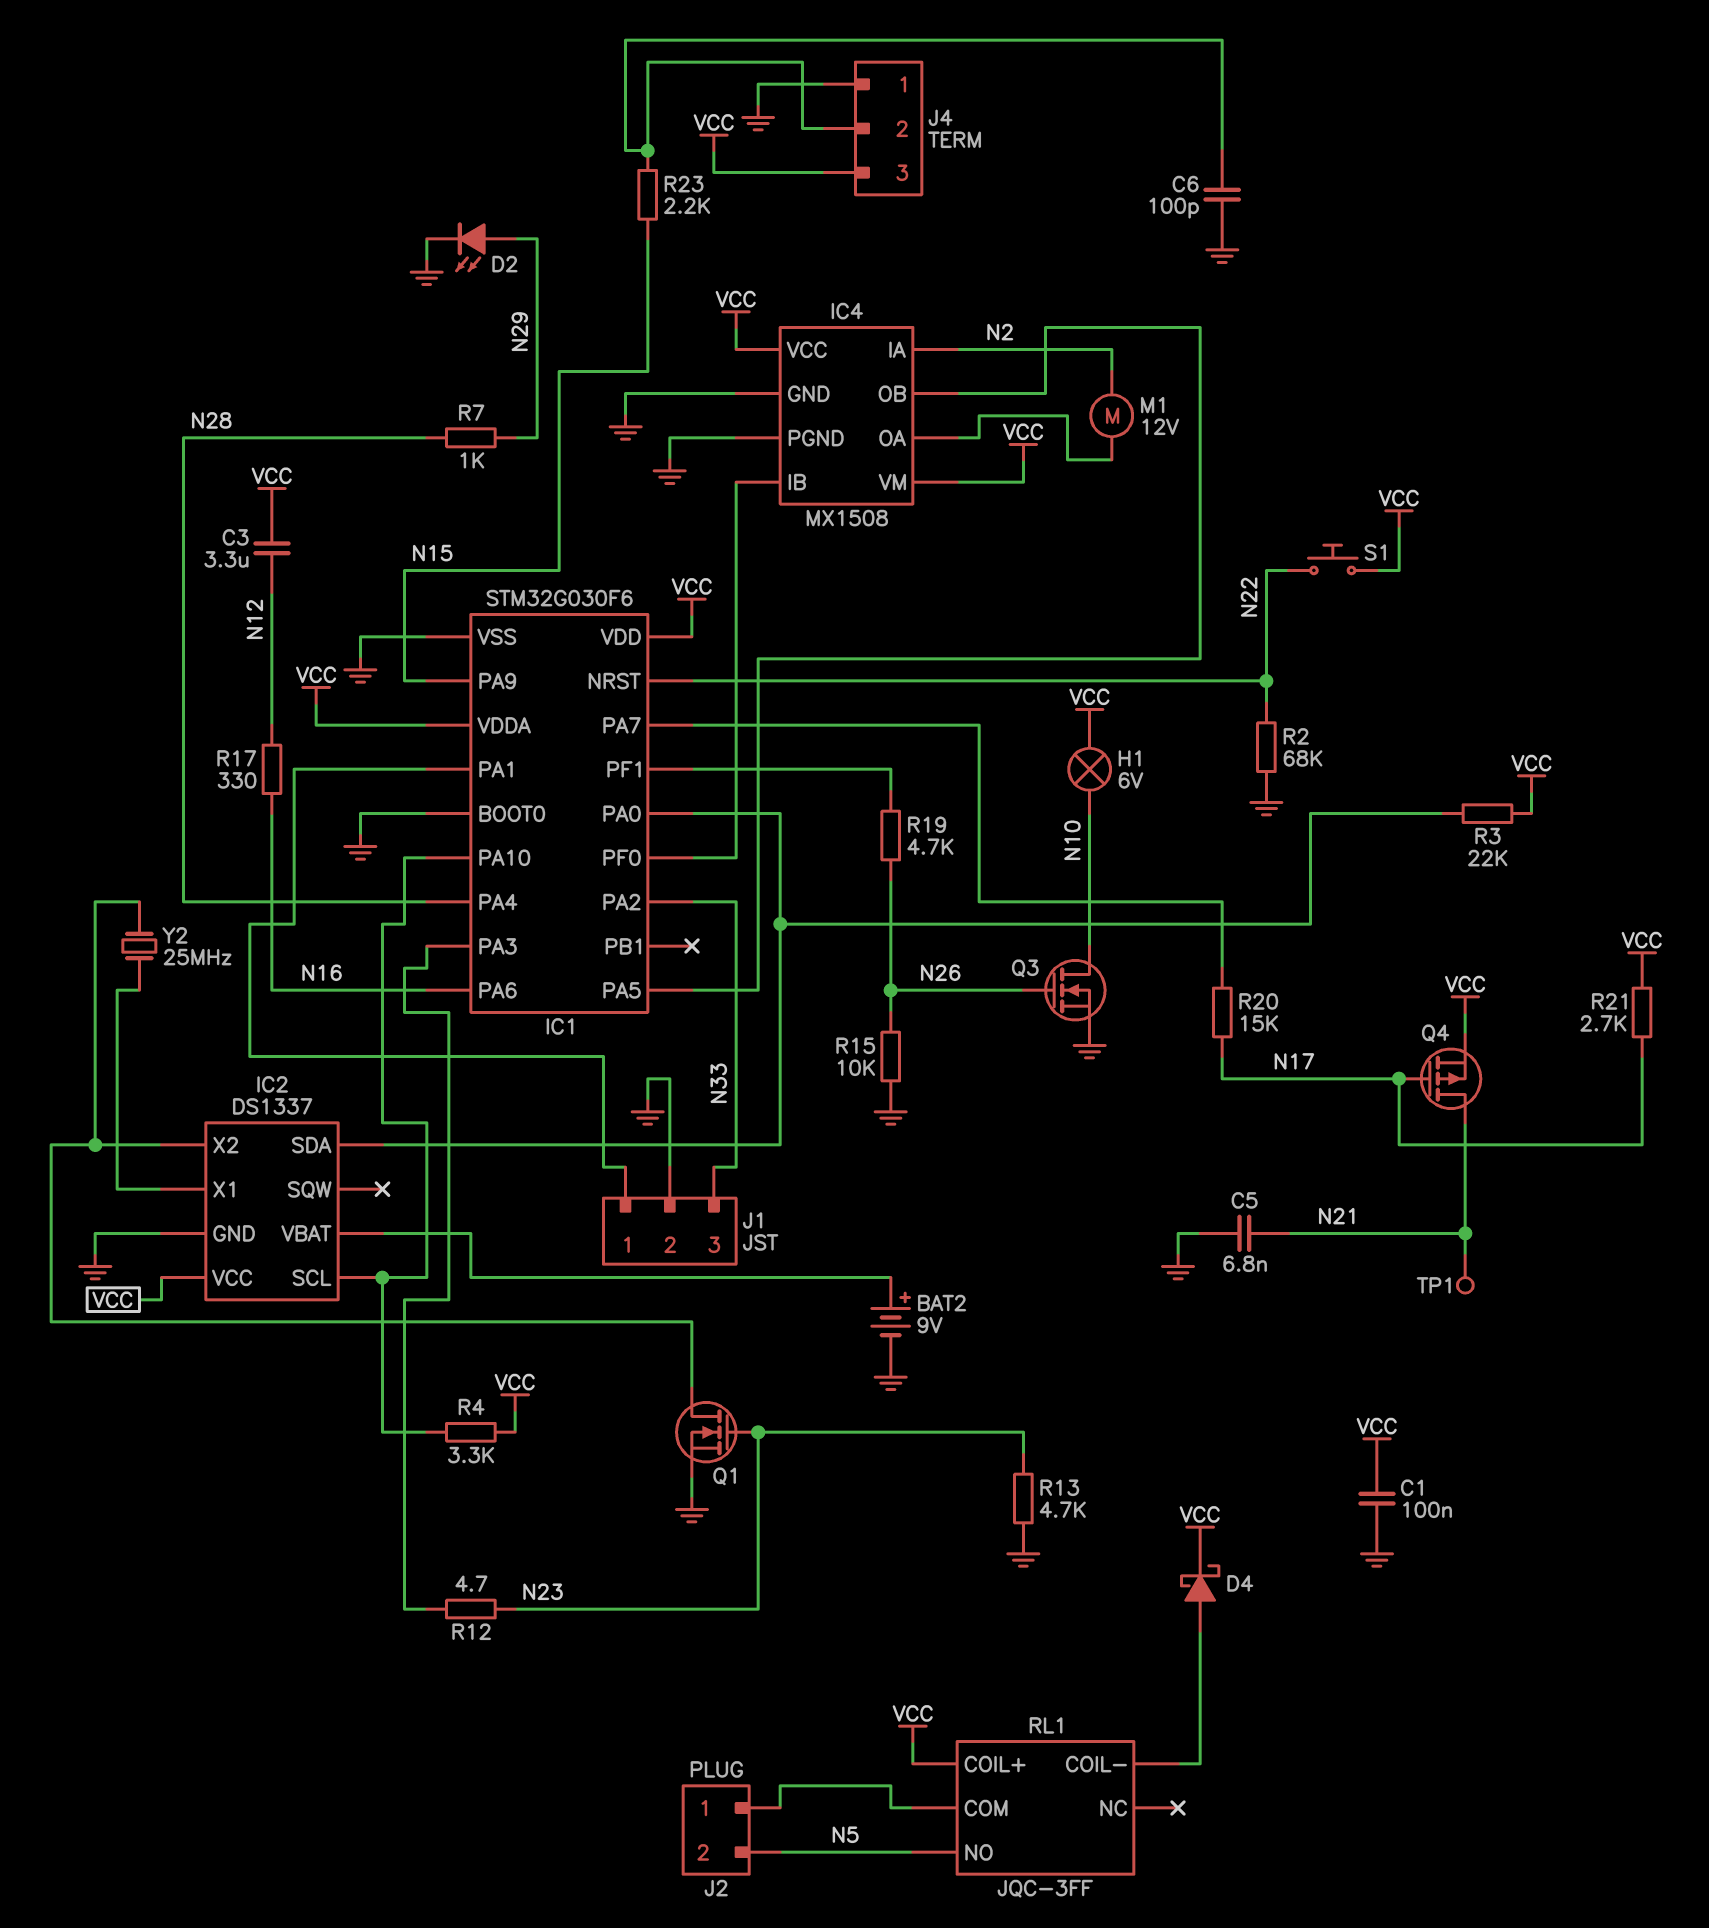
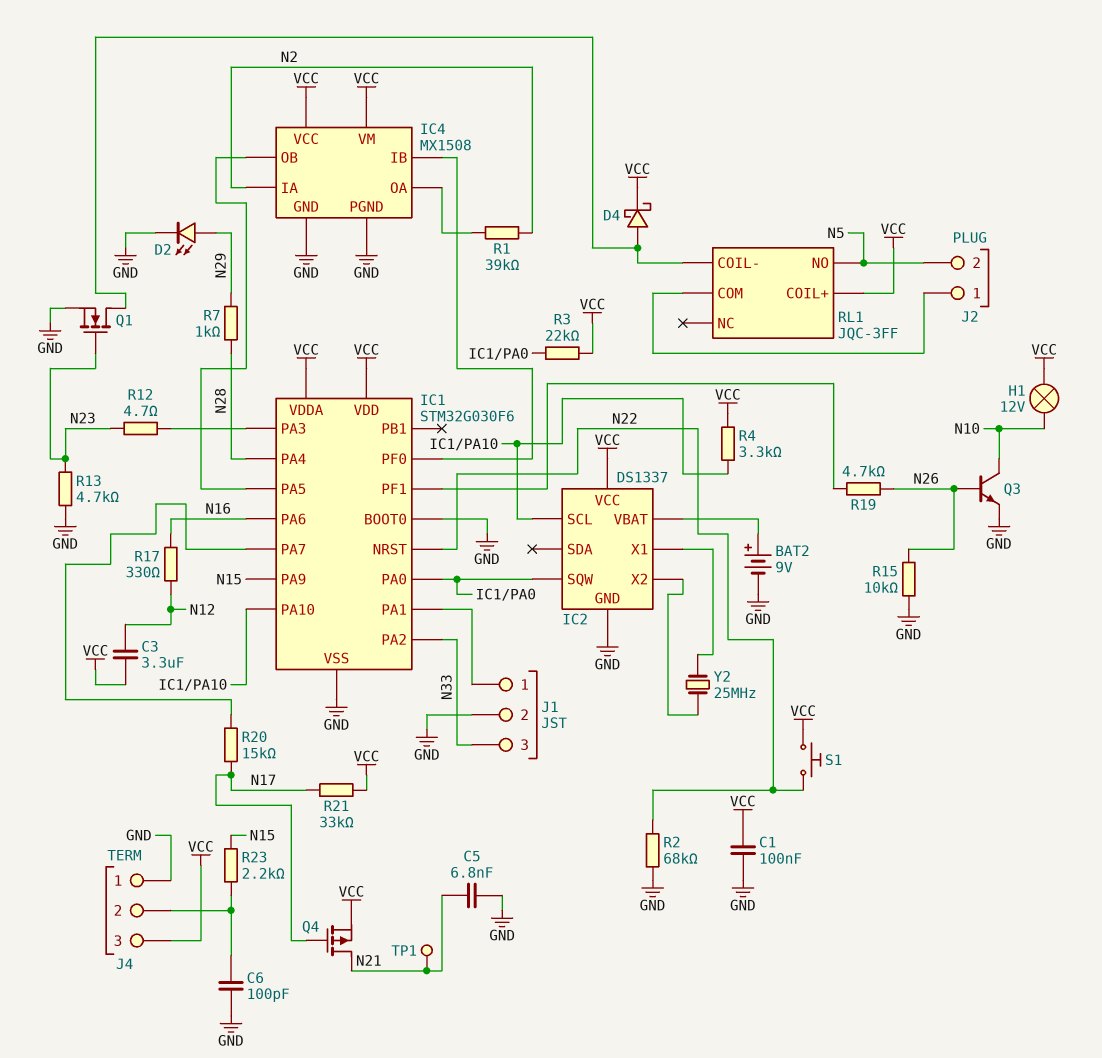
H1: lamp 6V (N10, VCC) -> lamp 12V (N10, VCC)
IC2 pin SDA: IC1/PA0 -> none
IC2 pin SQW: none -> IC1/PA0
M1: motor 12V (IC4/OA, N2) -> none
Q1: NMOS (G N23, D IC2/X2, S GND) -> NMOS (G N23, D RL1/COIL-, S GND)
Q3: NMOS (G N26, D N10, S GND) -> NPN (B N26, C N10, E GND)
R1: none -> 39k (IC4/OA, N2)
R21: 2.7k (N17, VCC) -> 33k (N17, VCC)

